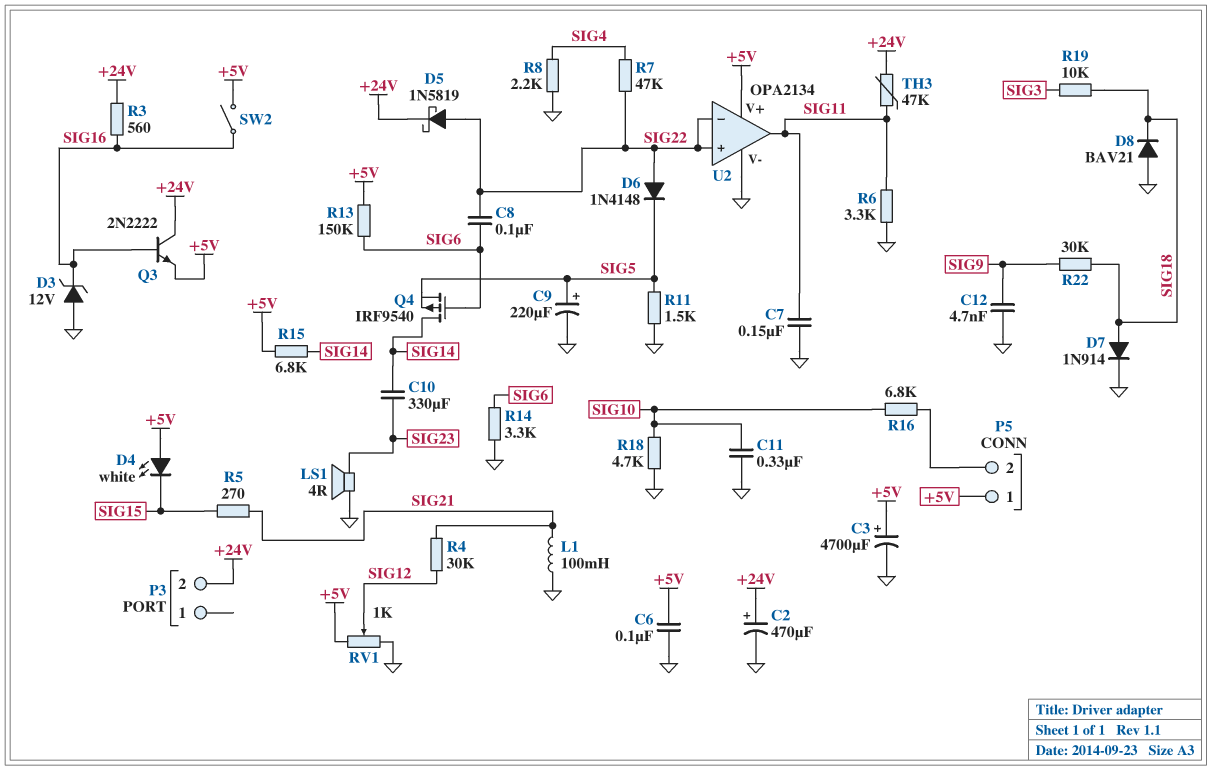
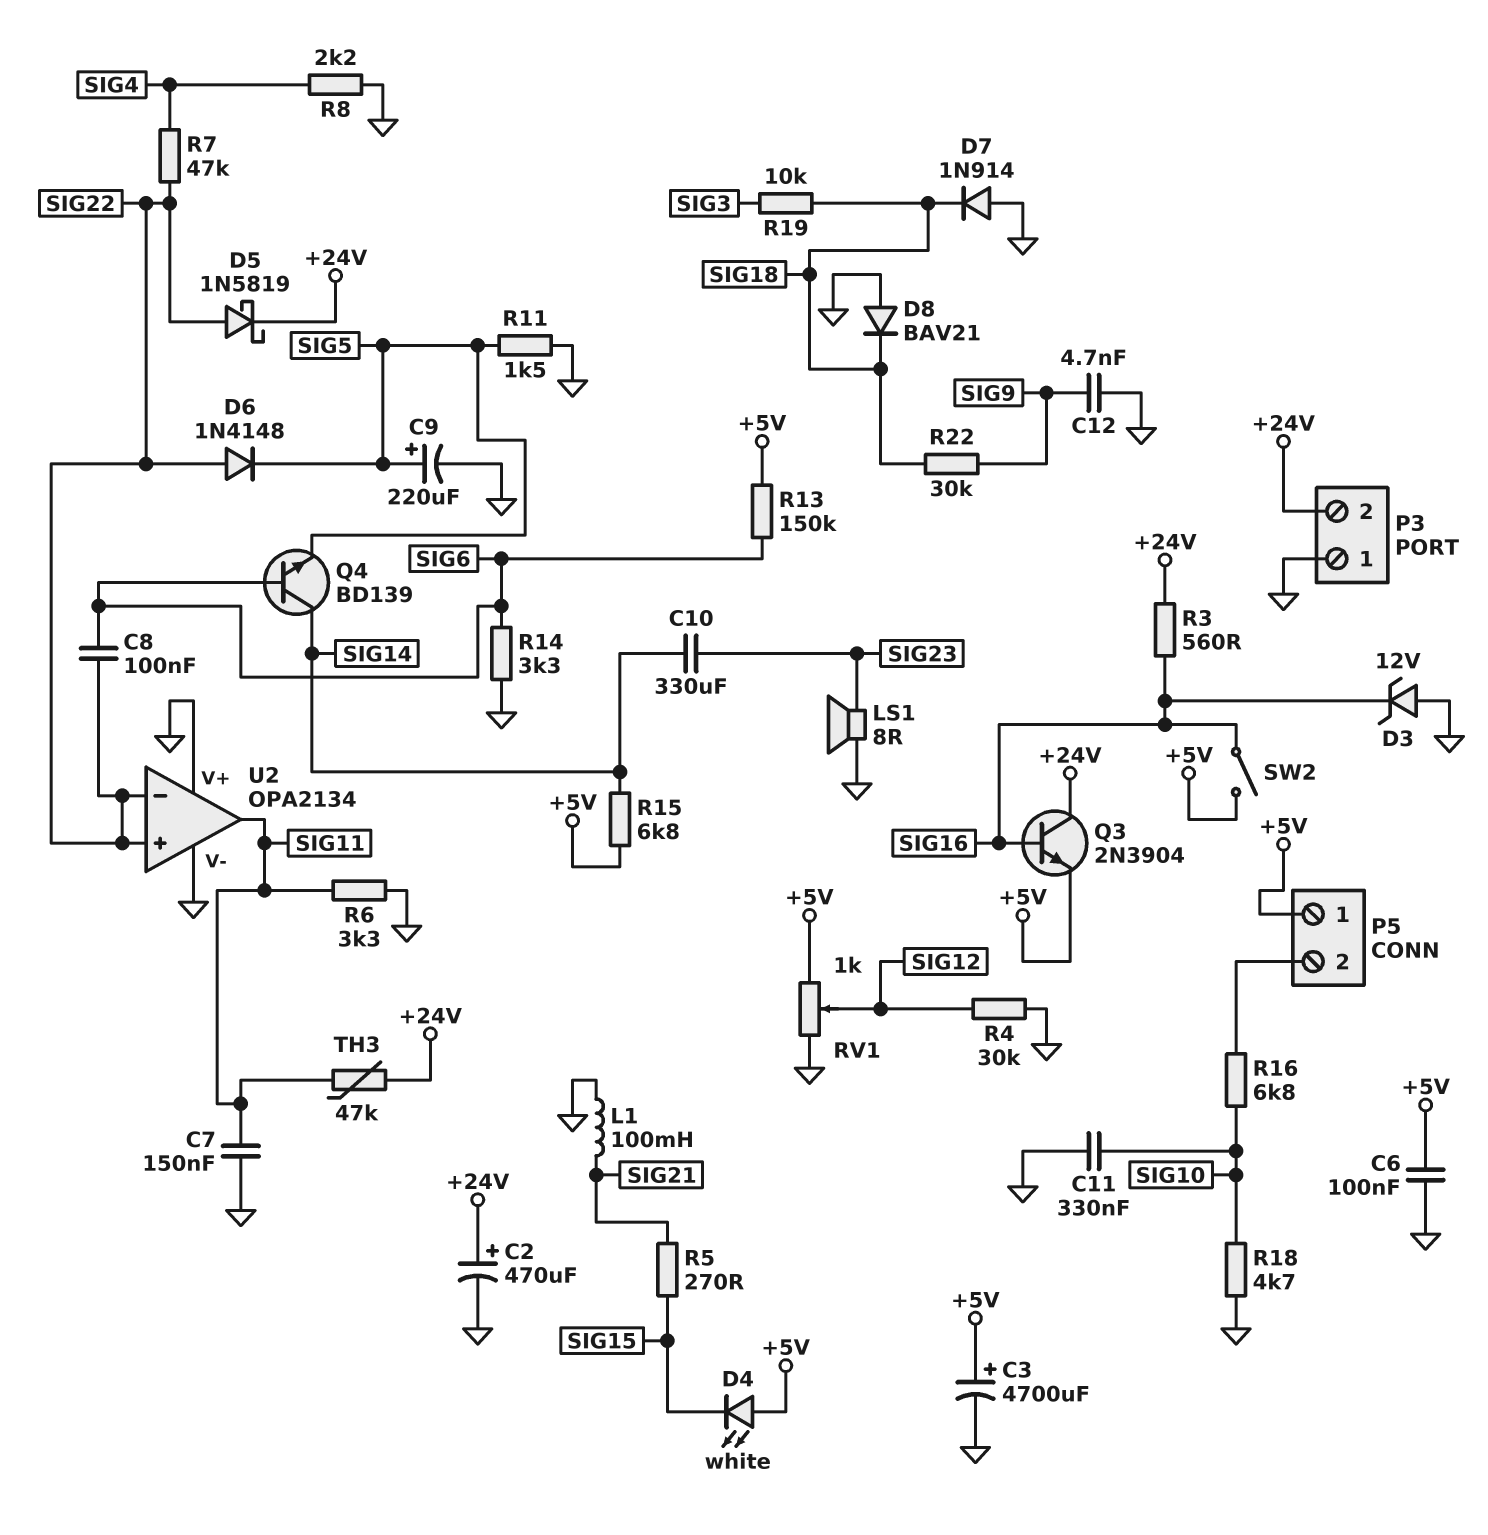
D7: diode 1N914 (A SIG18, K GND) -> diode 1N914 (A GND, K SIG18)
LS1: speaker 4R (GND, SIG23) -> speaker 8R (GND, SIG23)
P3 pin 1: none -> GND
Q3: NPN 2N2222 (B SIG16, C +24V, E +5V) -> NPN 2N3904 (B SIG16, C +24V, E +5V)
Q4: PMOS IRF9540 (G SIG6, D SIG14, S SIG5) -> NPN BD139 (B SIG6, C SIG14, E SIG5)
R4: 30k (SIG12, SIG21) -> 30k (GND, SIG12)
U2 pin V+: +5V -> GND

